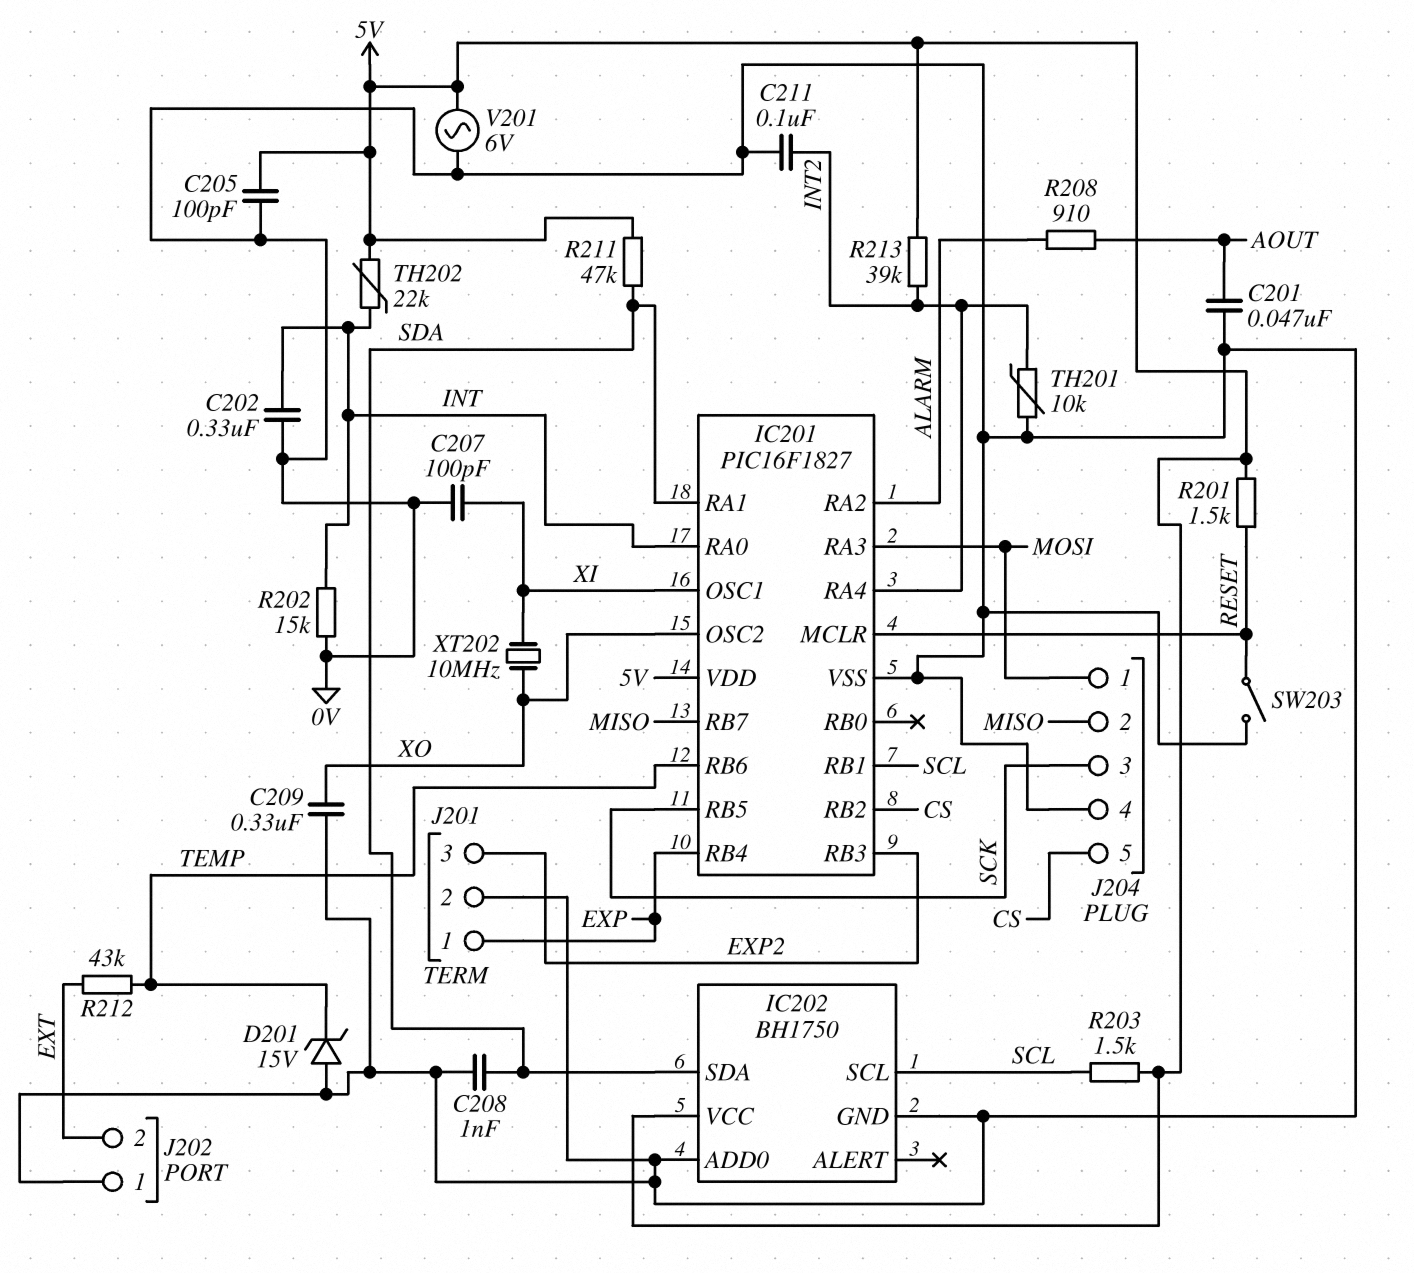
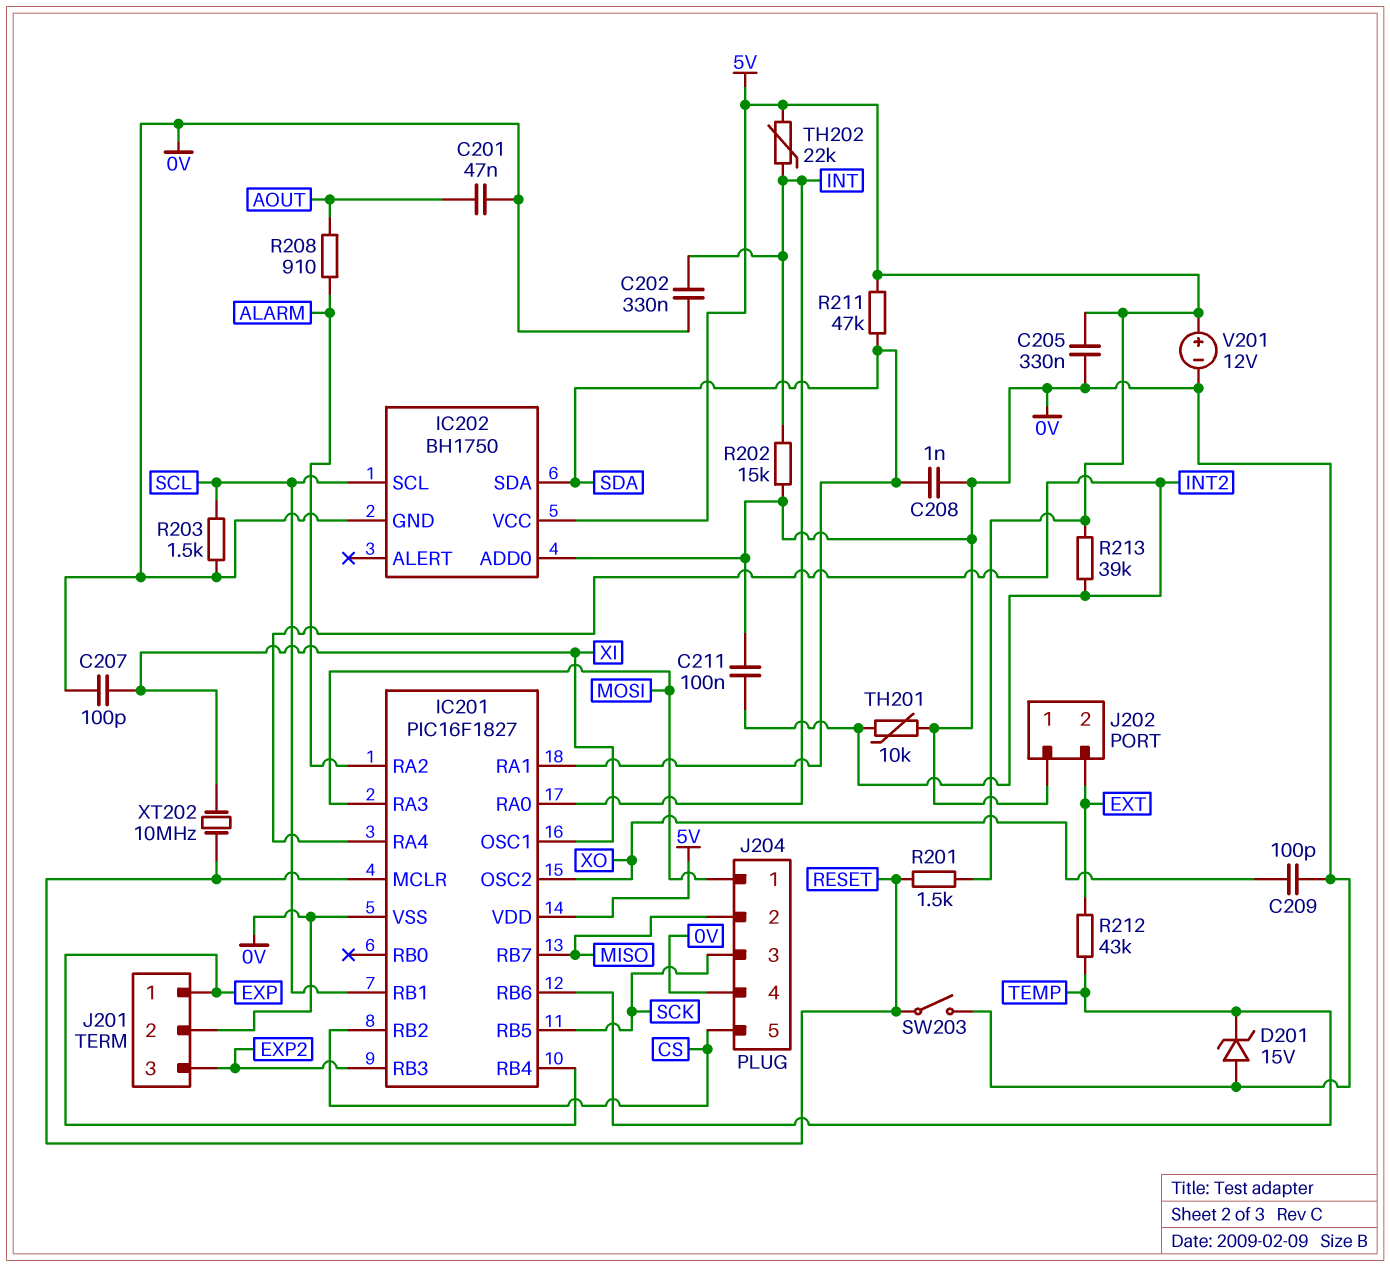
C205: 100pF (0V, 5V) -> 330nF (0V, 5V)
C209: 330nF (0V, XO) -> 100pF (0V, XO)
R203: 1.5k (5V, SCL) -> 1.5k (0V, SCL)
V201: AC 6V (0V, 5V) -> 12V (plus 5V, minus 0V)
XT202: 10MHz (XI, XO) -> 10MHz (RESET, XI)

